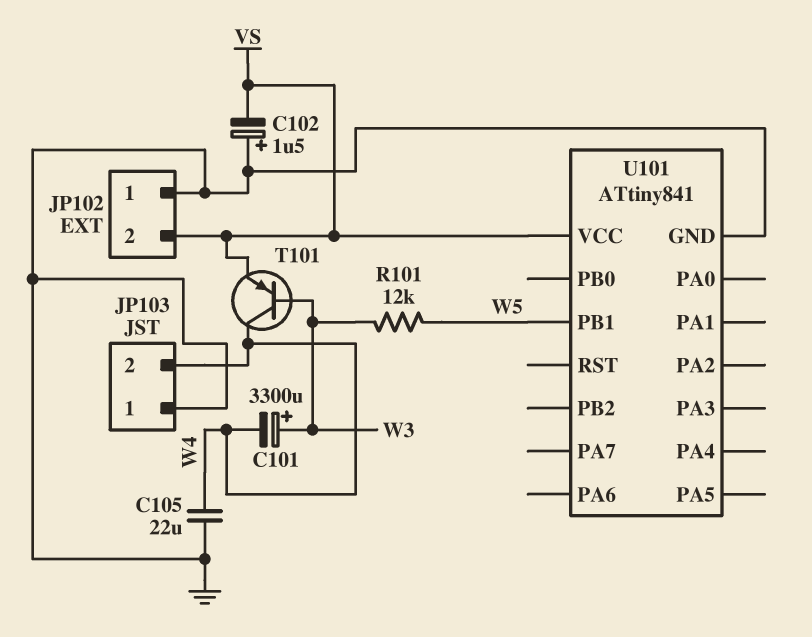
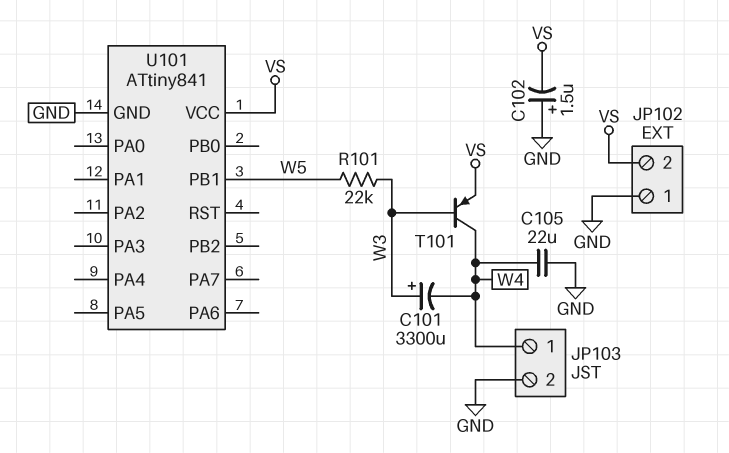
JP103 pin 1: GND -> W4
JP103 pin 2: W4 -> GND
R101: 12k (W3, W5) -> 22k (W3, W5)

